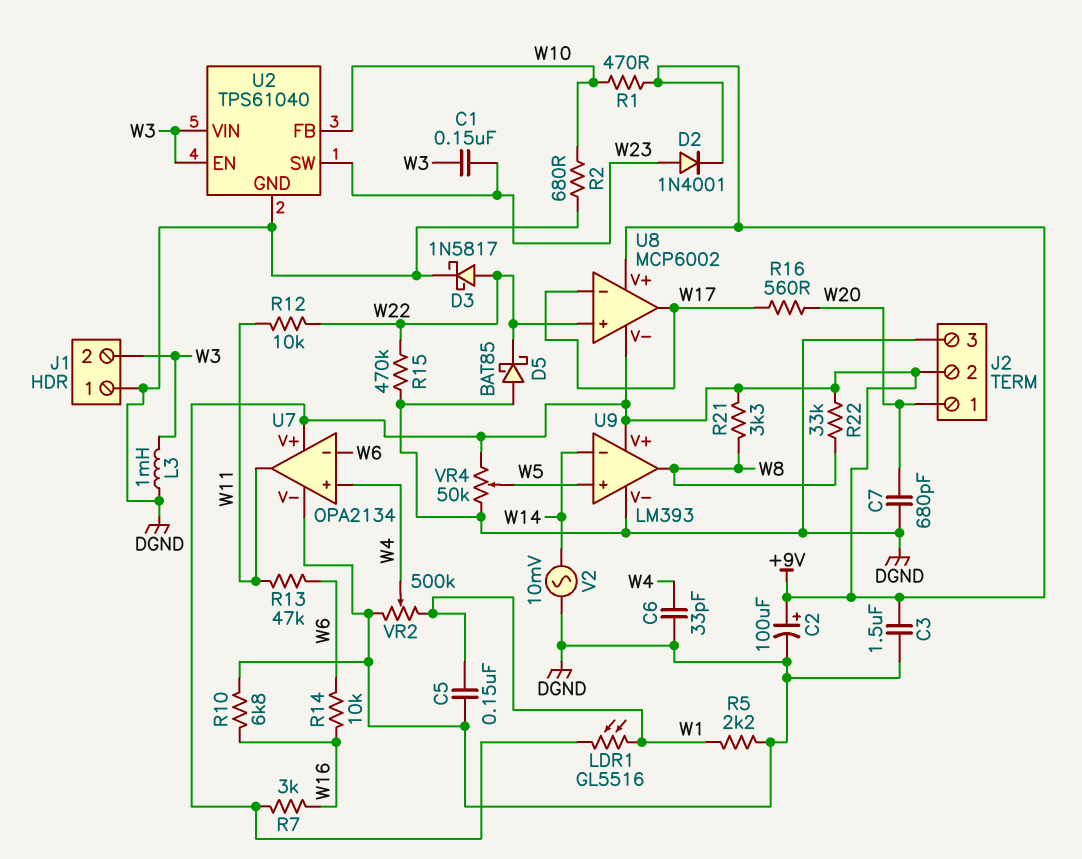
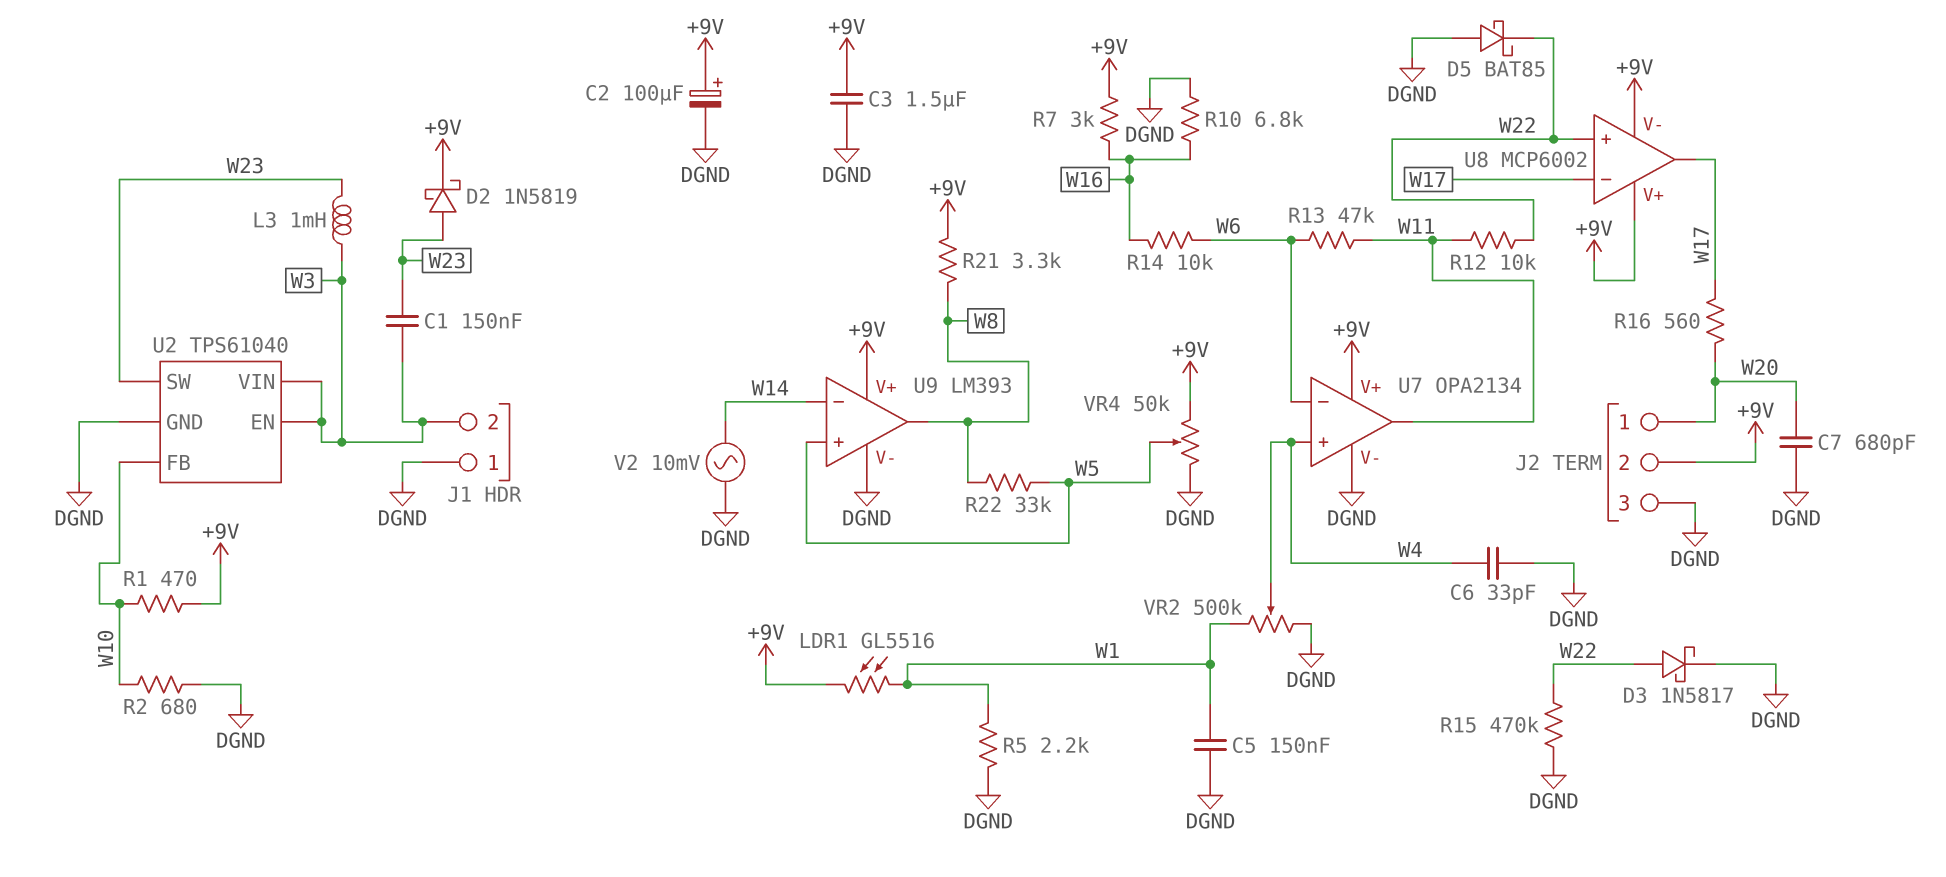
D2: diode 1N4001 (A W23, K +9V) -> schottky 1N5819 (A W23, K +9V)
L3: 1mH (DGND, W3) -> 1mH (W3, W23)
R22: 33k (+9V, W8) -> 33k (W5, W8)

